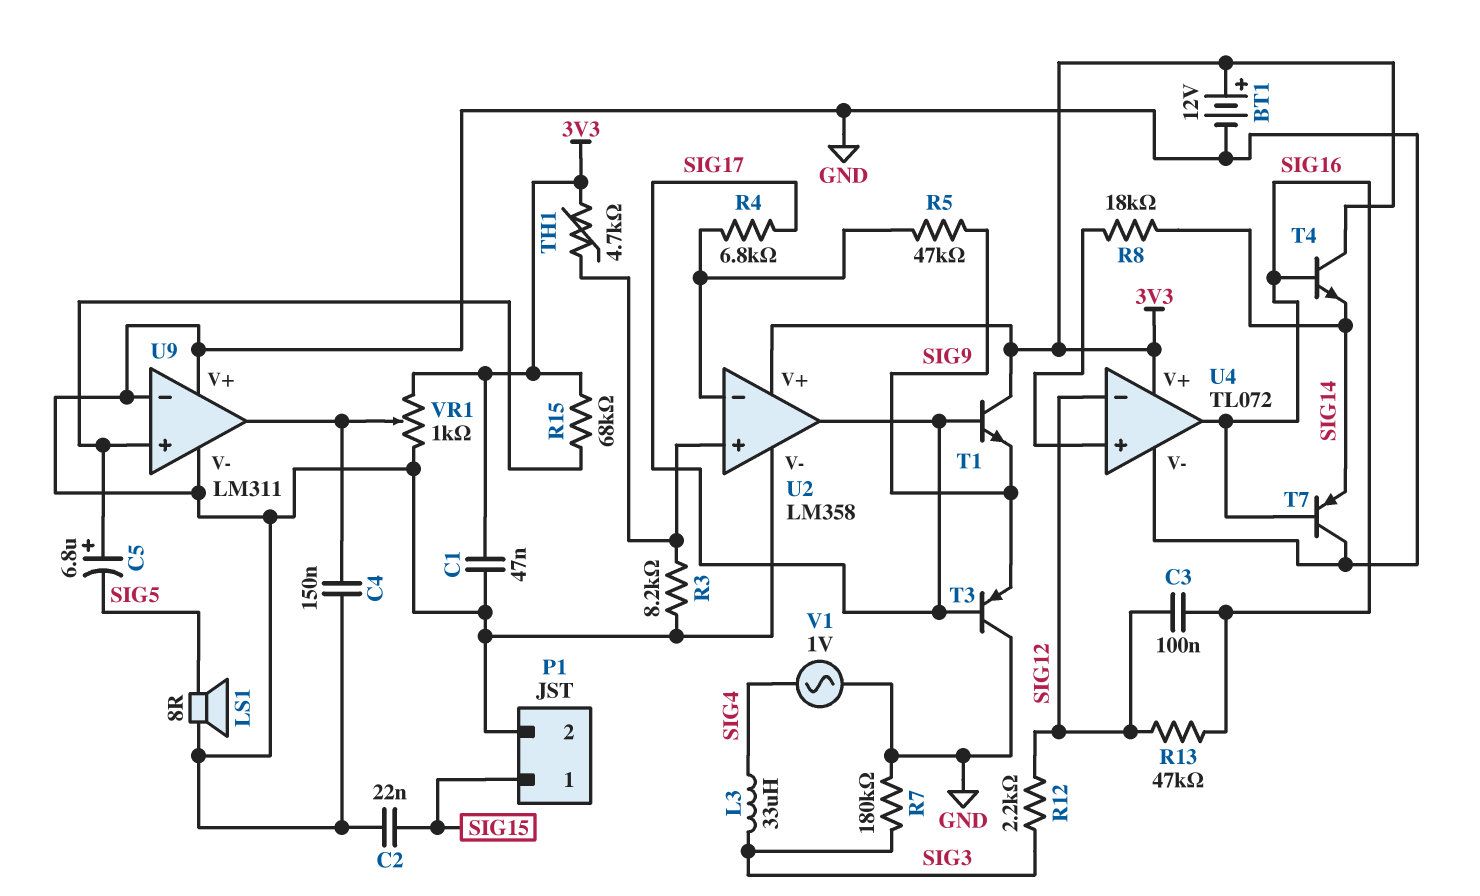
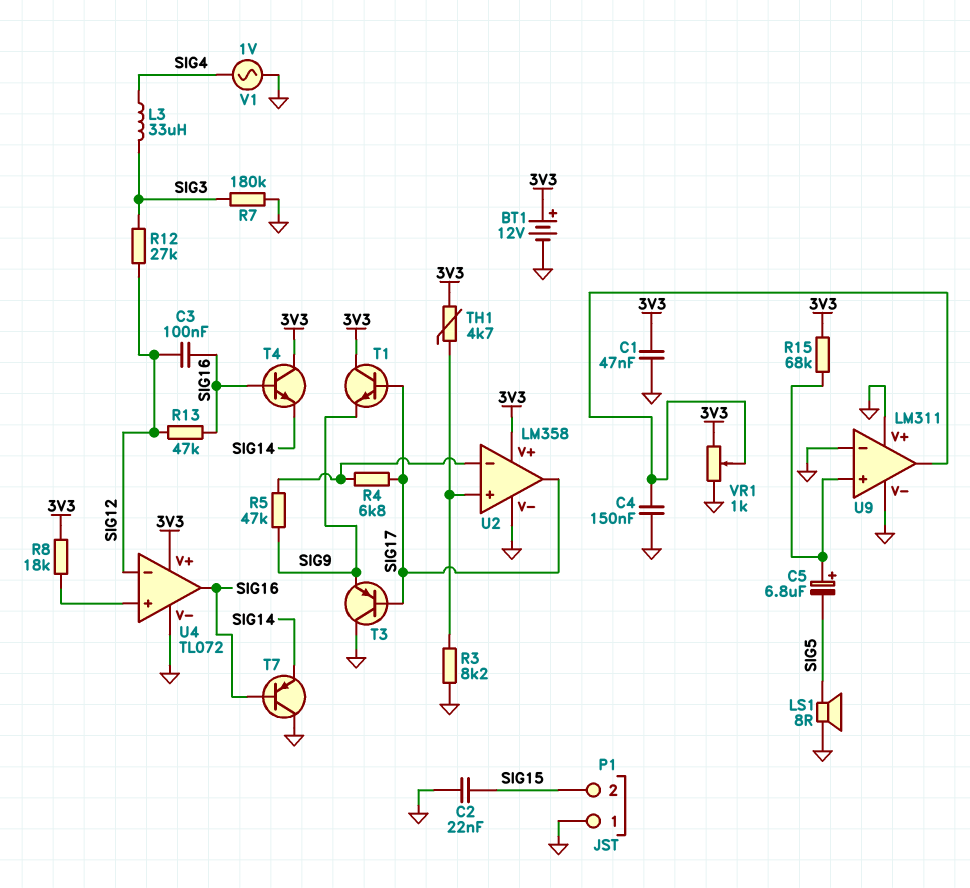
P1 pin 1: SIG15 -> GND
P1 pin 2: GND -> SIG15
R8: 18k (SIG14, U4/in+) -> 18k (3V3, U4/in+)
R12: 2.2k (SIG3, SIG12) -> 27k (SIG3, SIG12)

